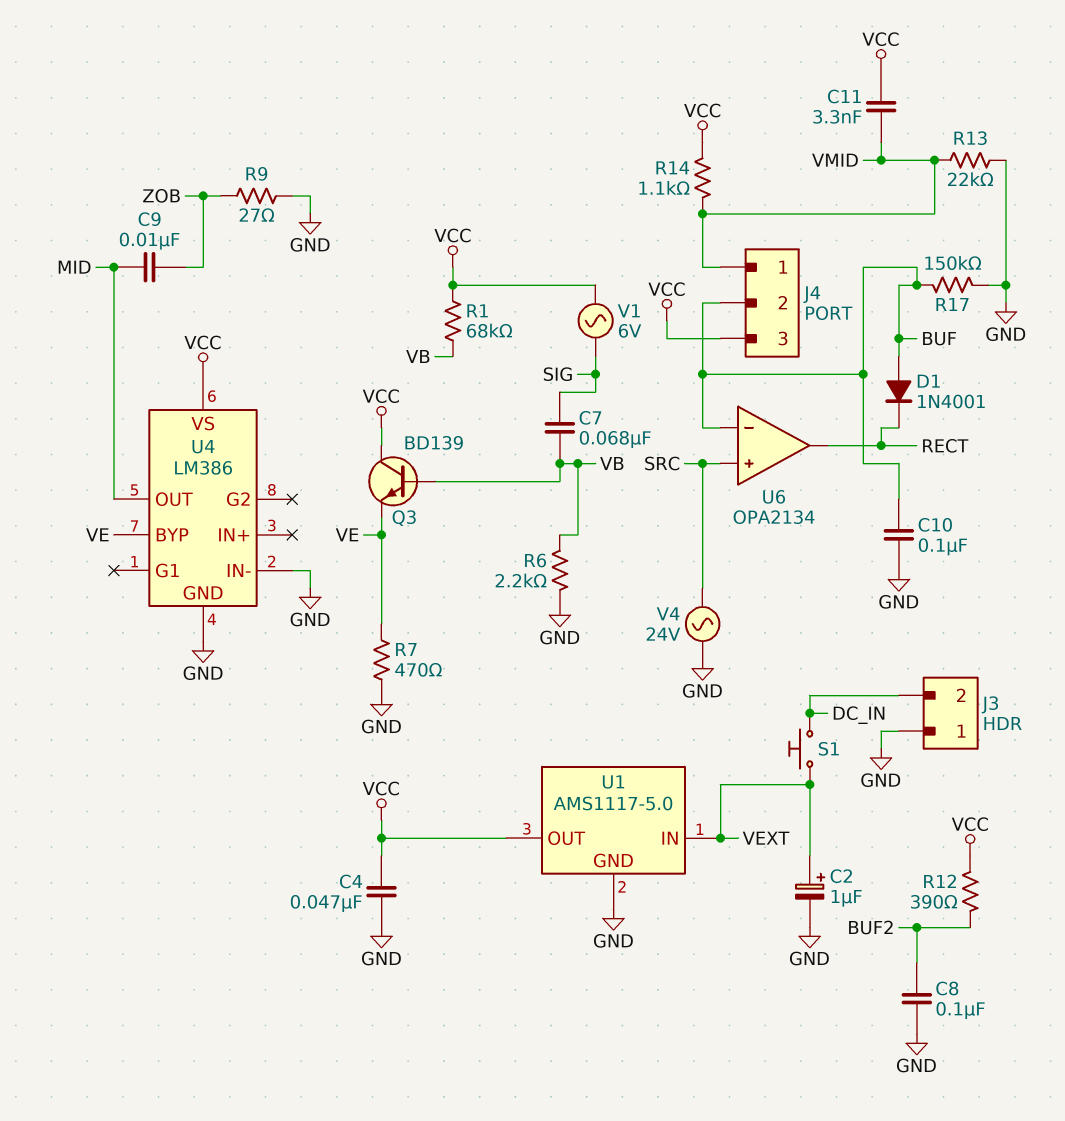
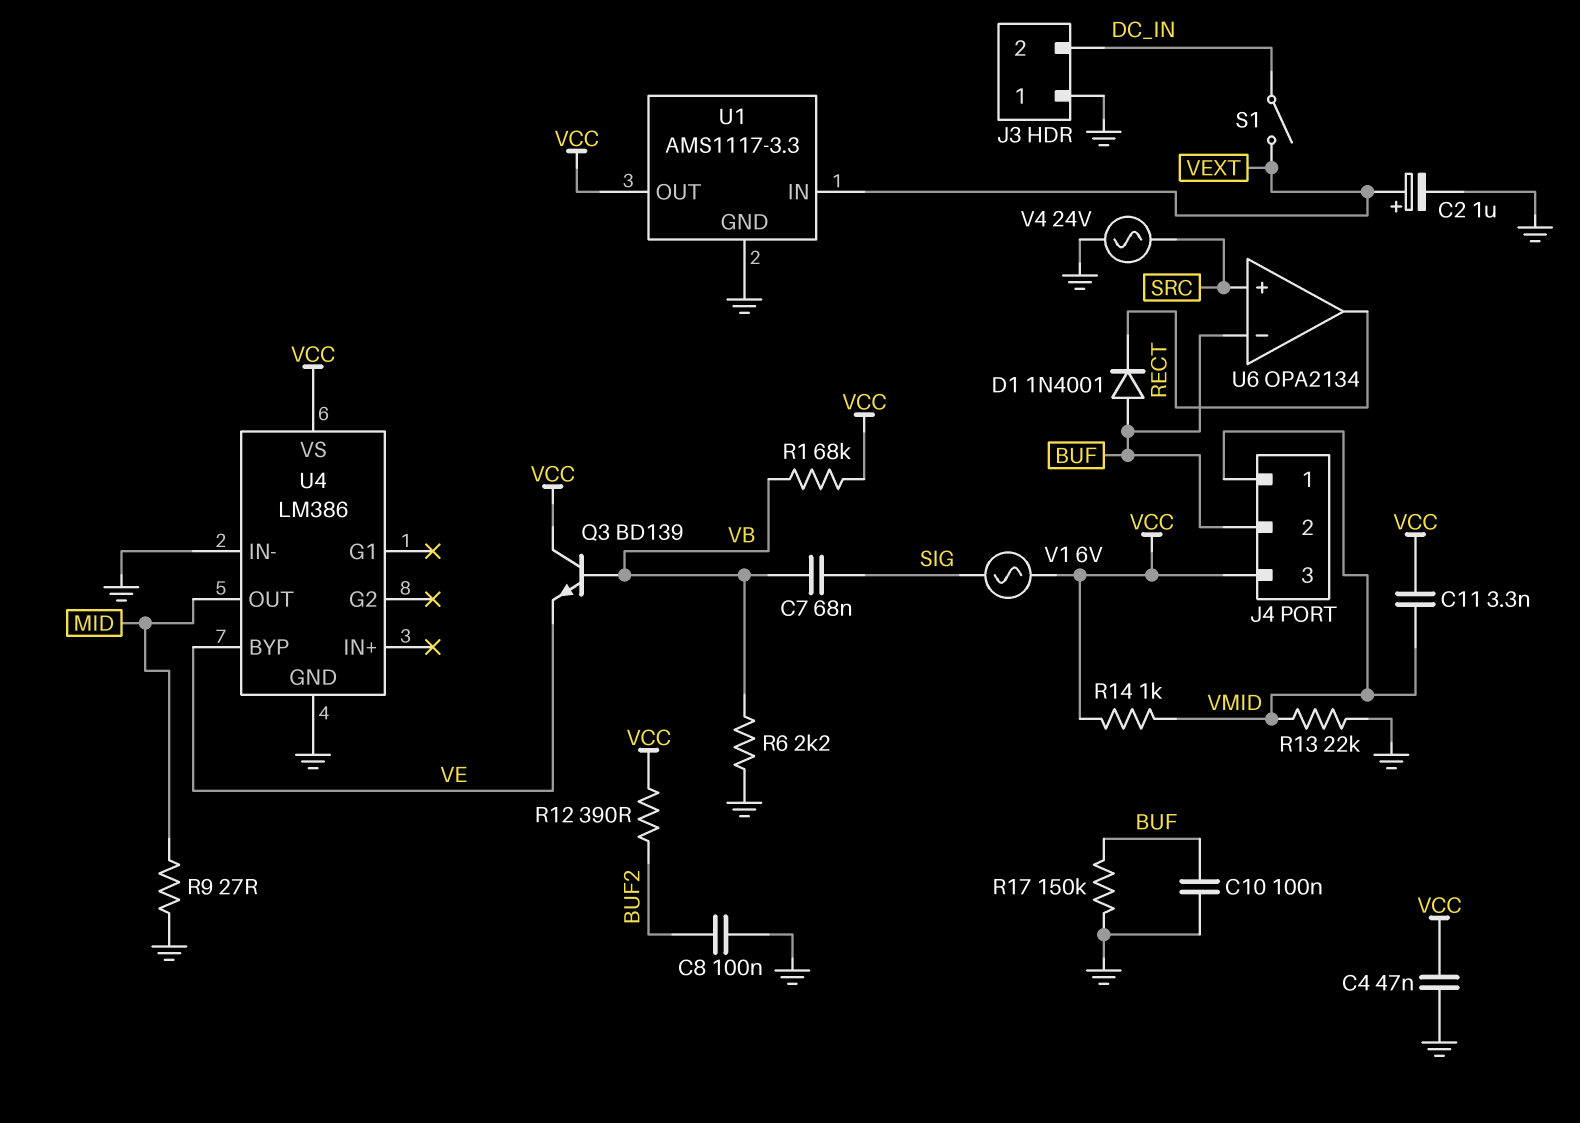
C9: 10nF (MID, ZOB) -> none
R7: 470 (GND, VE) -> none
R9: 27 (GND, ZOB) -> 27 (GND, MID)
R14: 1.1k (VCC, VMID) -> 1k (VCC, VMID)
S1: button (DC_IN, VEXT) -> switch (DC_IN, VEXT)
U1: AMS1117-5.0 -> AMS1117-3.3

